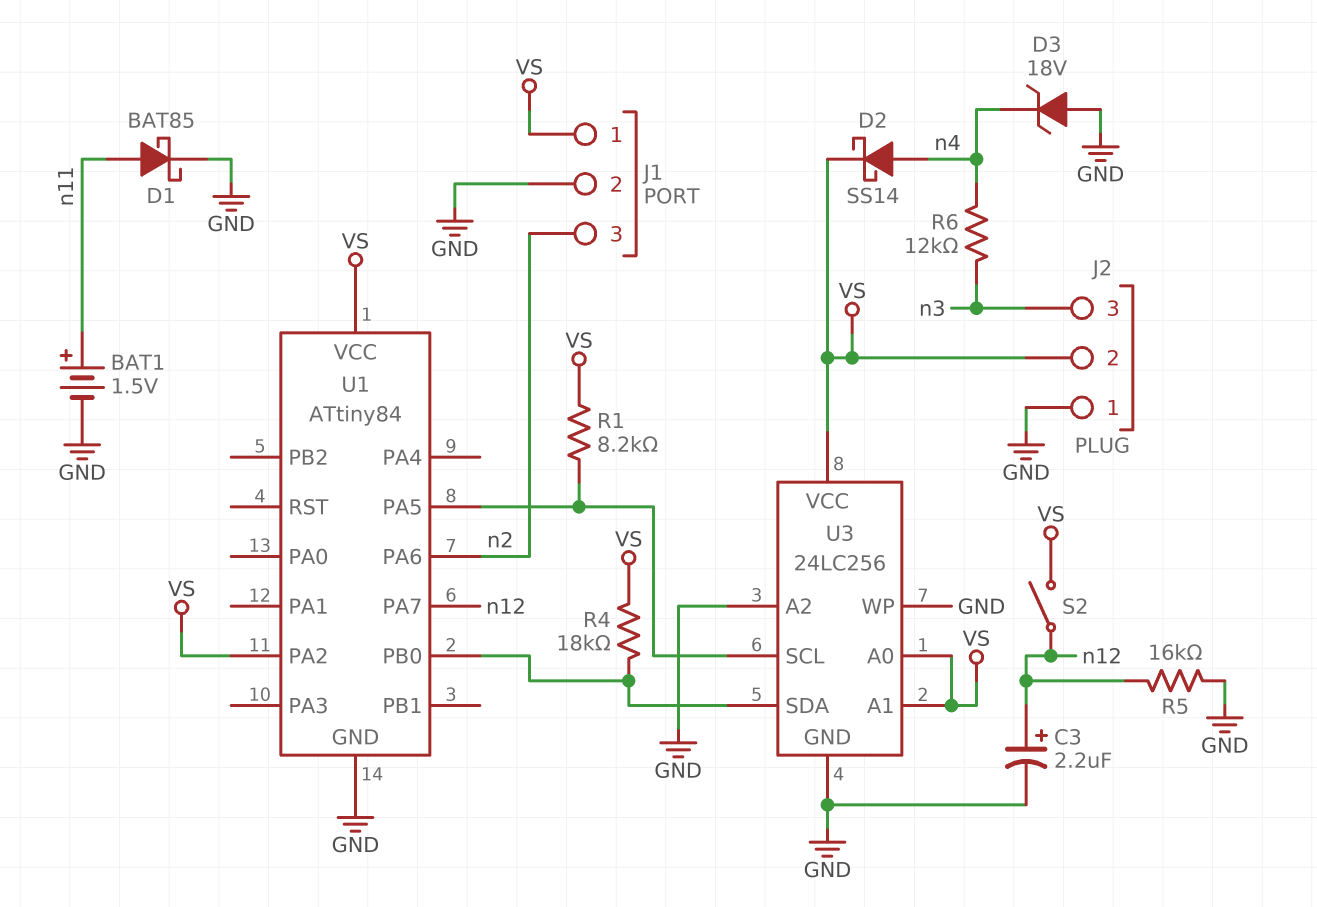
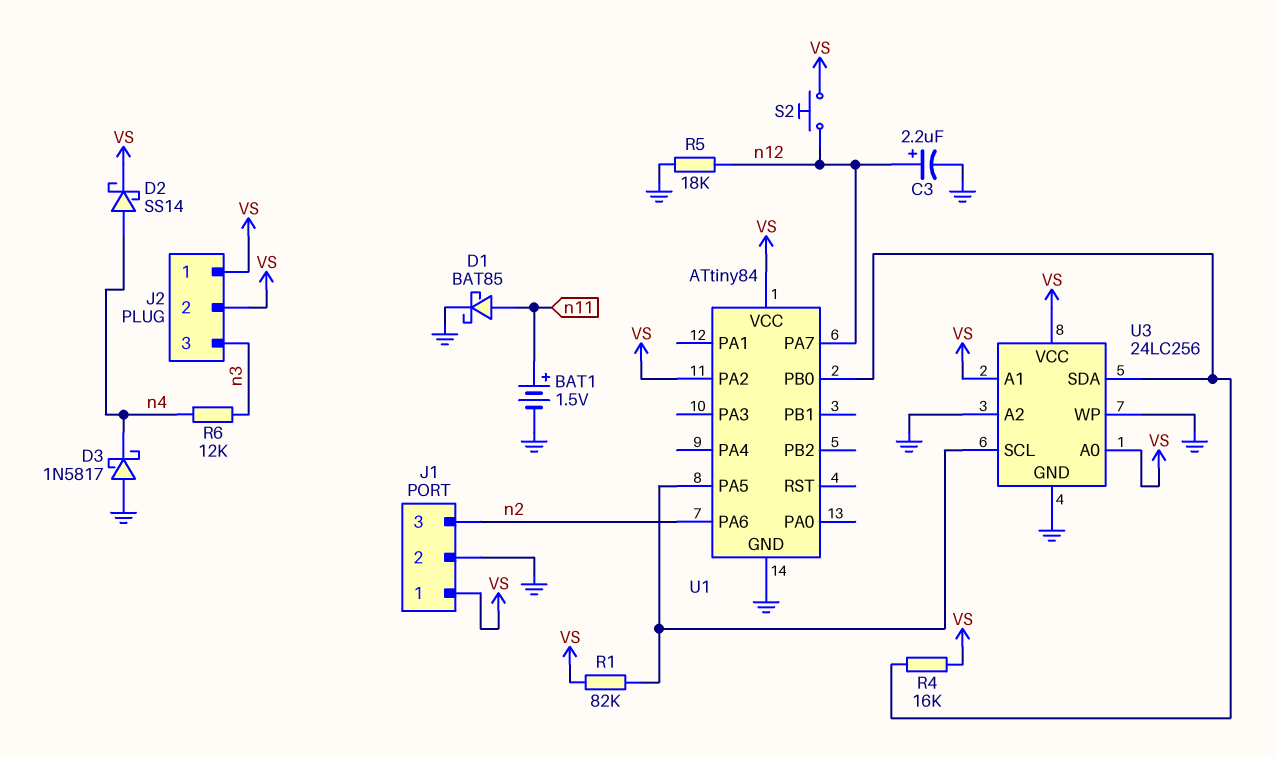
D3: zener 18V (A GND, K n4) -> schottky 1N5817 (A GND, K n4)
J2 pin 1: GND -> VS
R1: 8.2k (U1/PA5, VS) -> 82k (U1/PA5, VS)
R4: 18k (U1/PB0, VS) -> 16k (U1/PB0, VS)
R5: 16k (GND, n12) -> 18k (GND, n12)
S2: switch (VS, n12) -> button (VS, n12)

